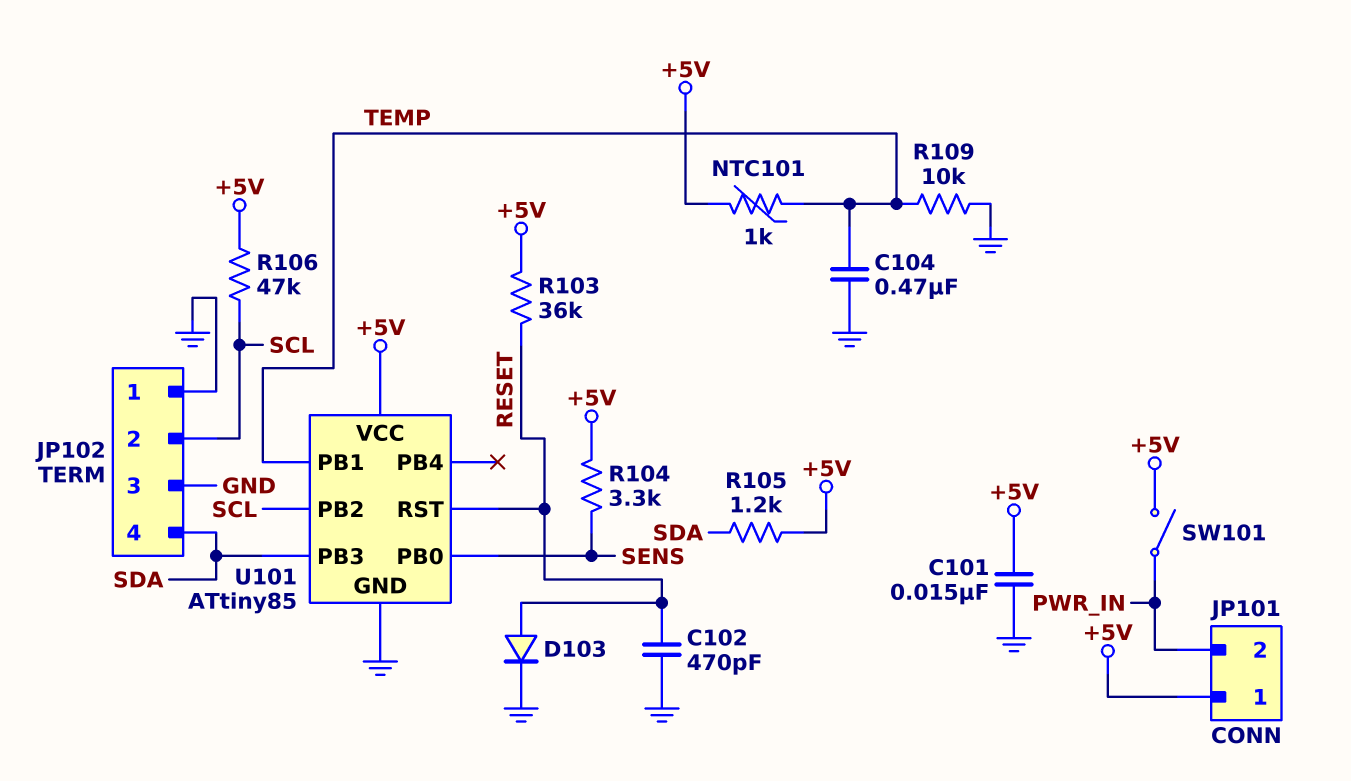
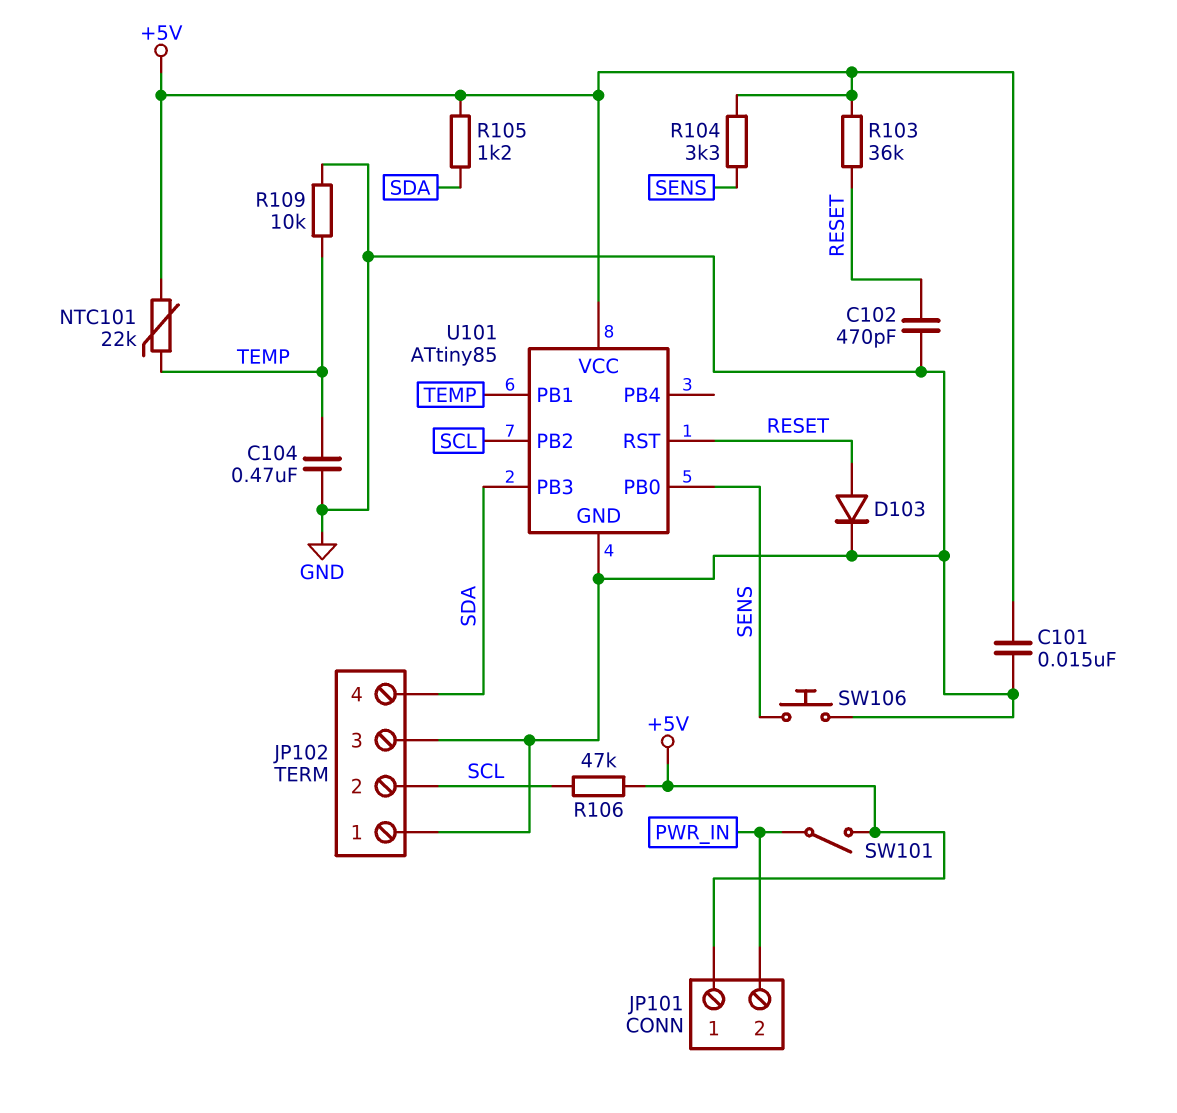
NTC101: 1k (+5V, TEMP) -> 22k (+5V, TEMP)
SW106: none -> button (GND, SENS)

